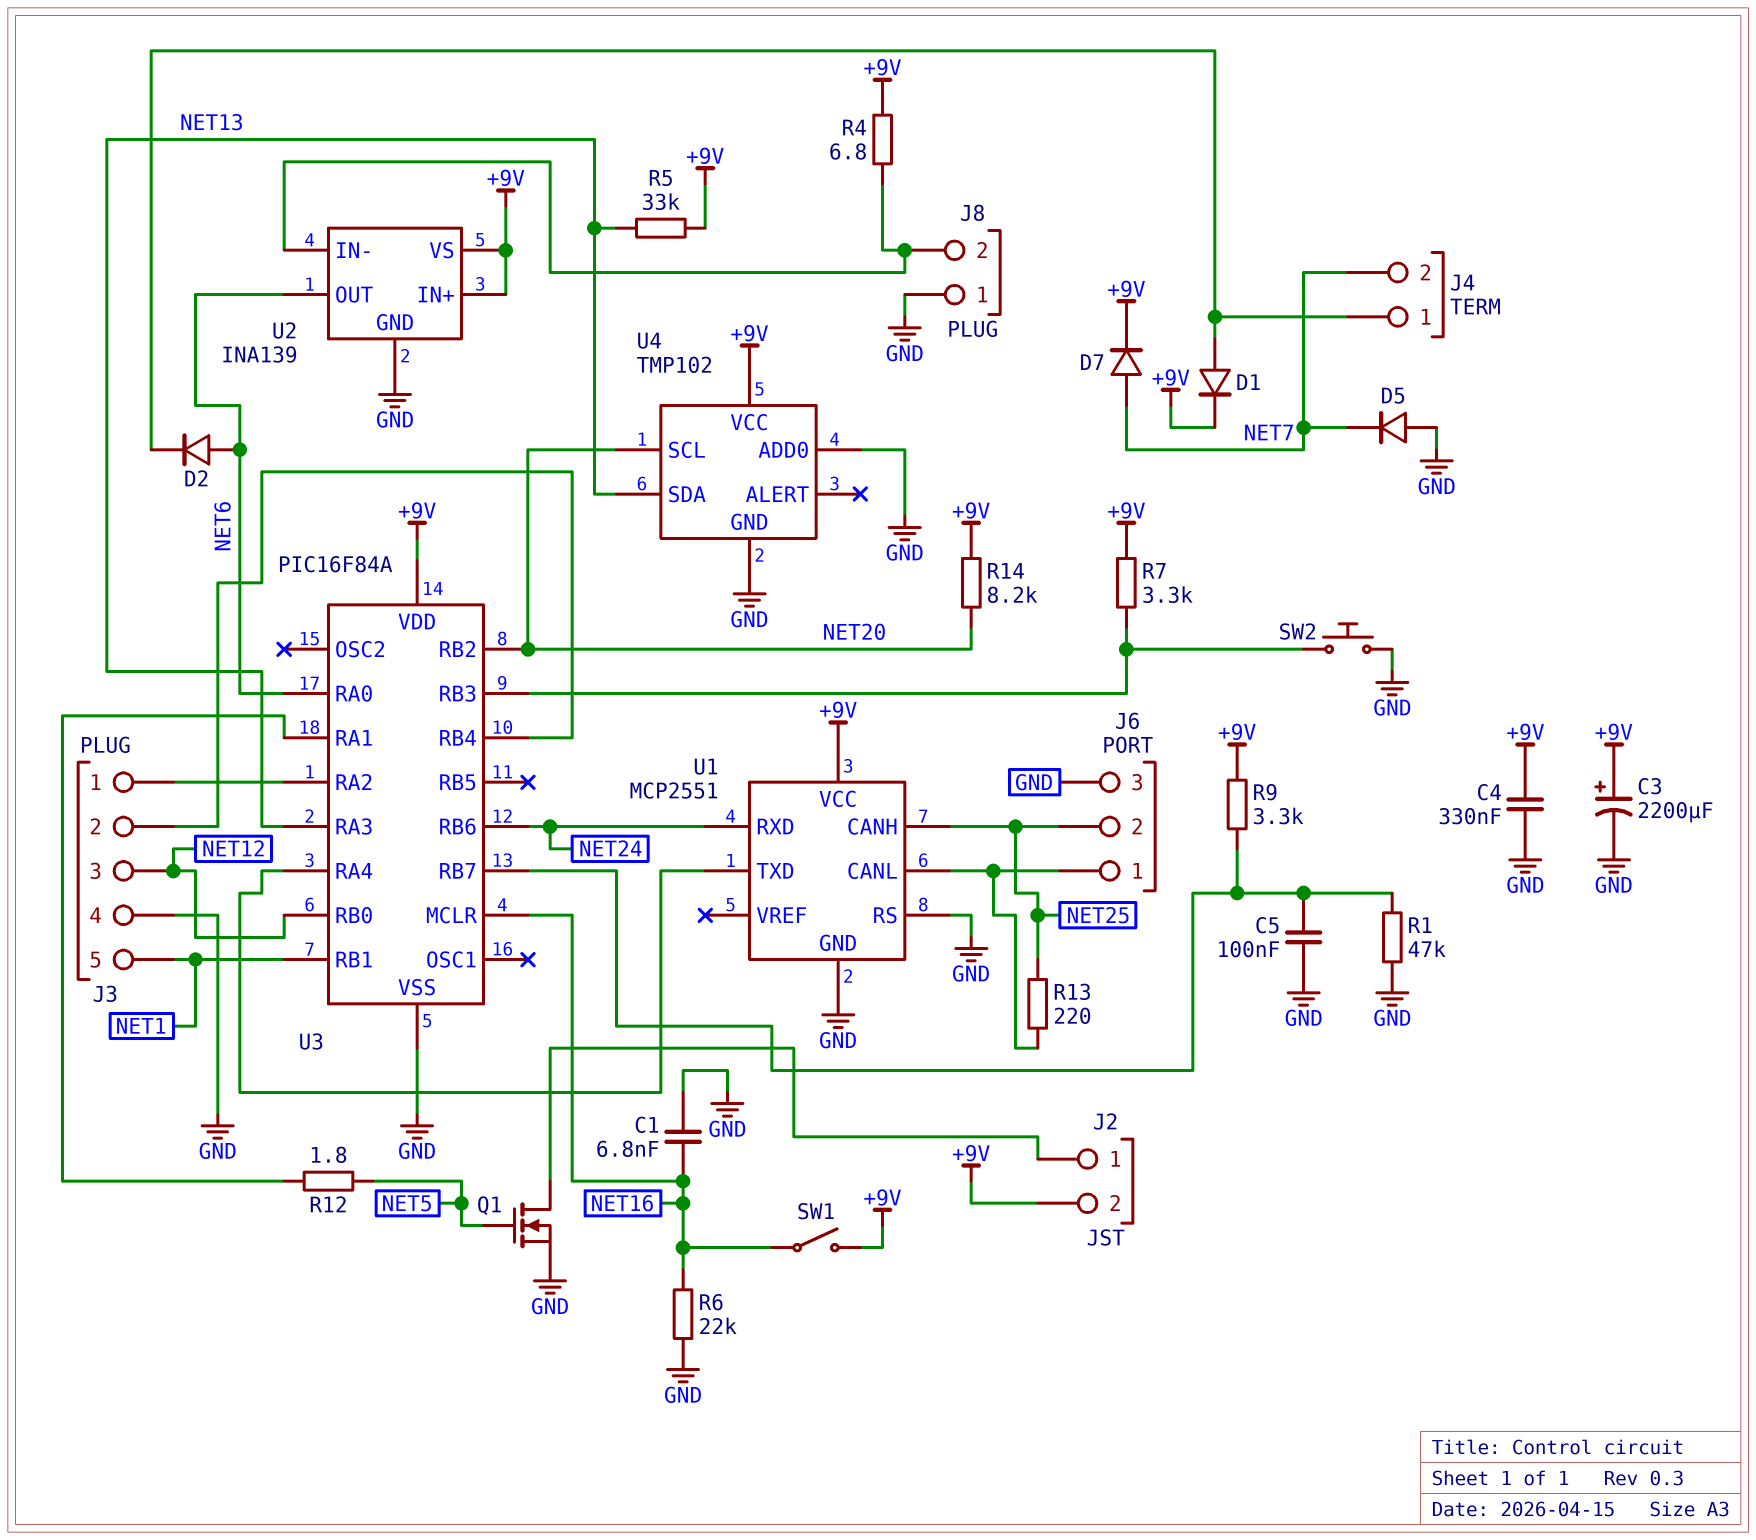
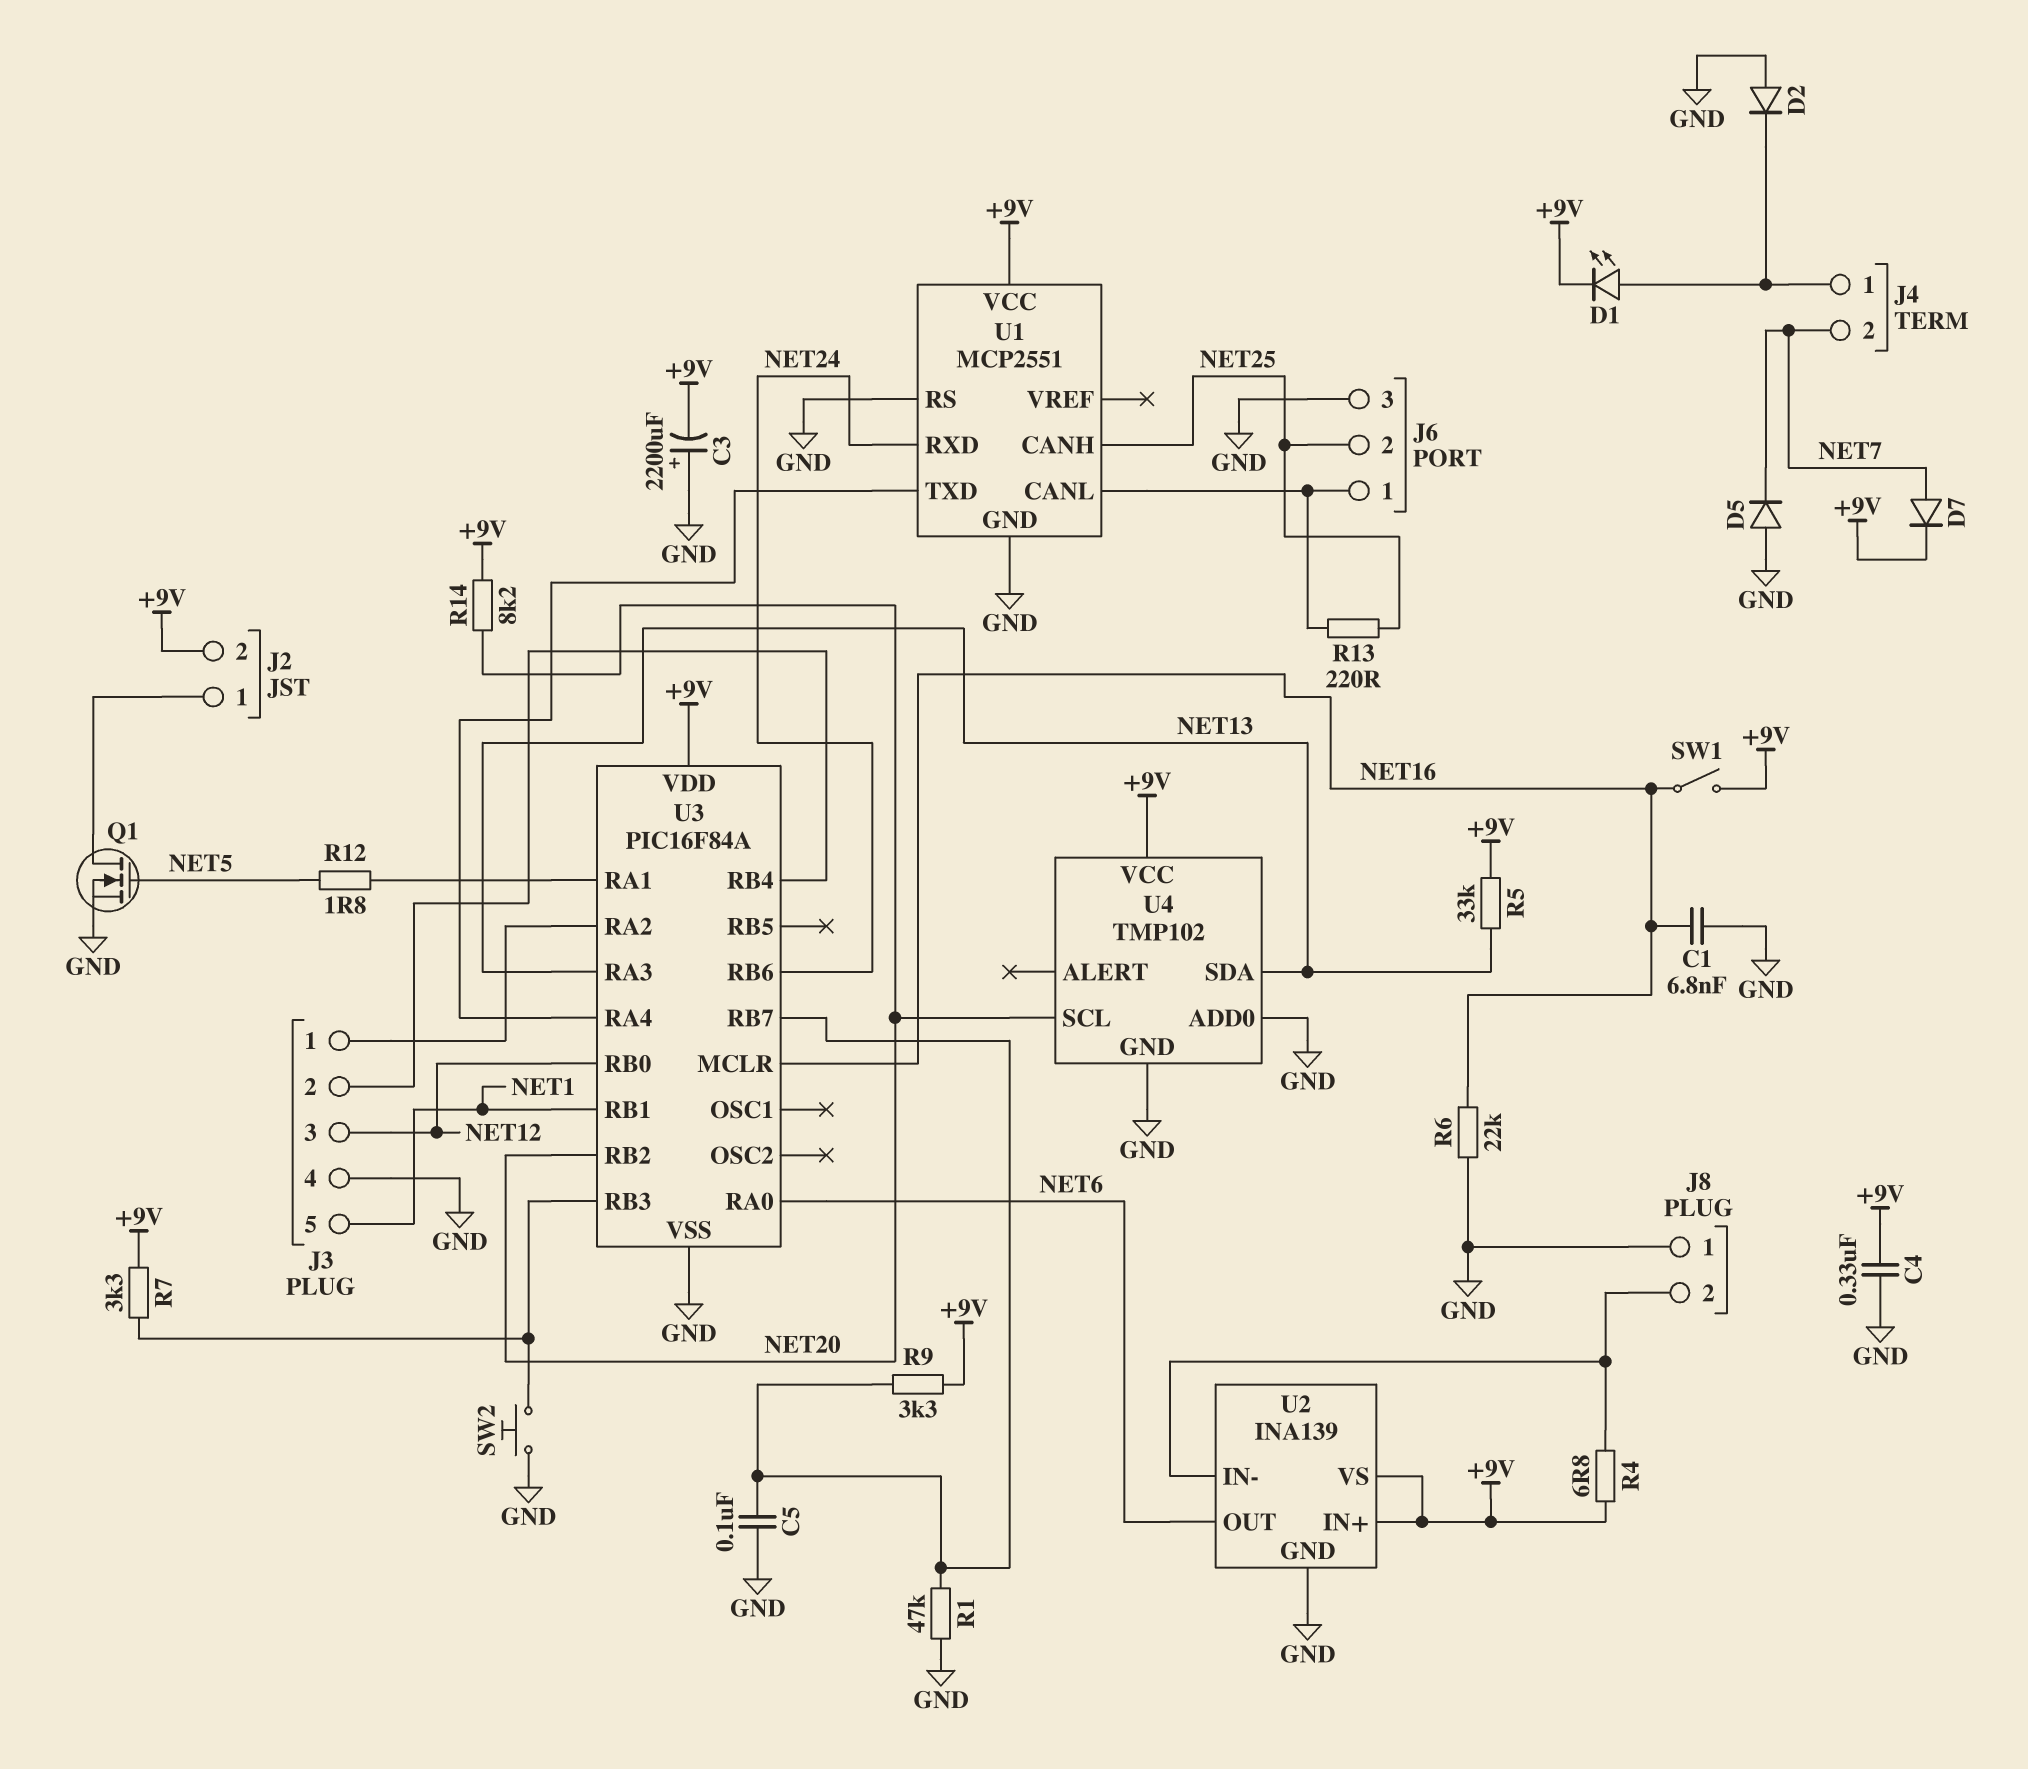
C3: 2200uF (plus +9V, minus GND) -> 2200uF (plus GND, minus +9V)
D1: diode (A J4/1, K +9V) -> LED (A J4/1, K +9V)
D2: diode (A NET6, K J4/1) -> diode (A GND, K J4/1)

